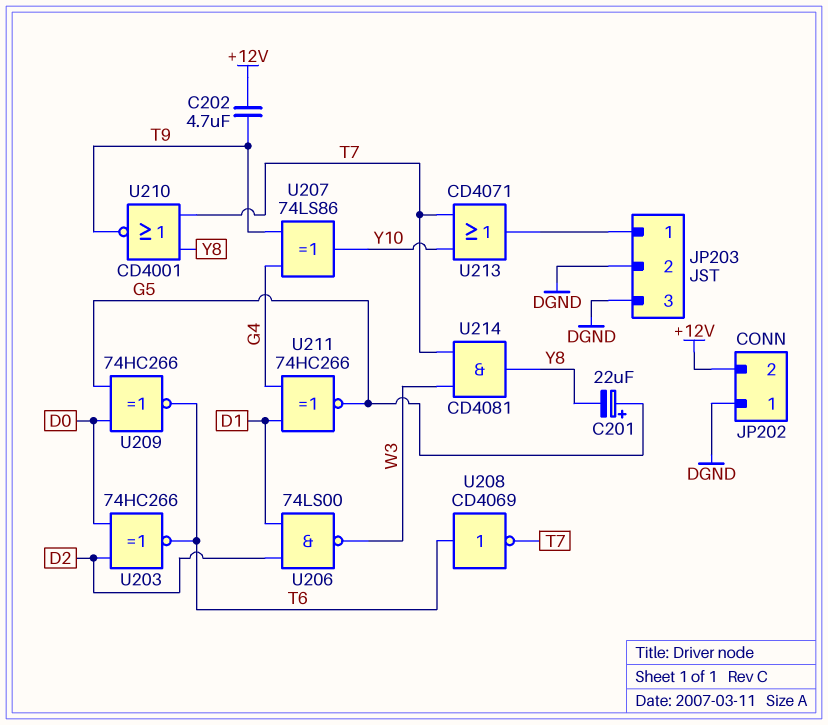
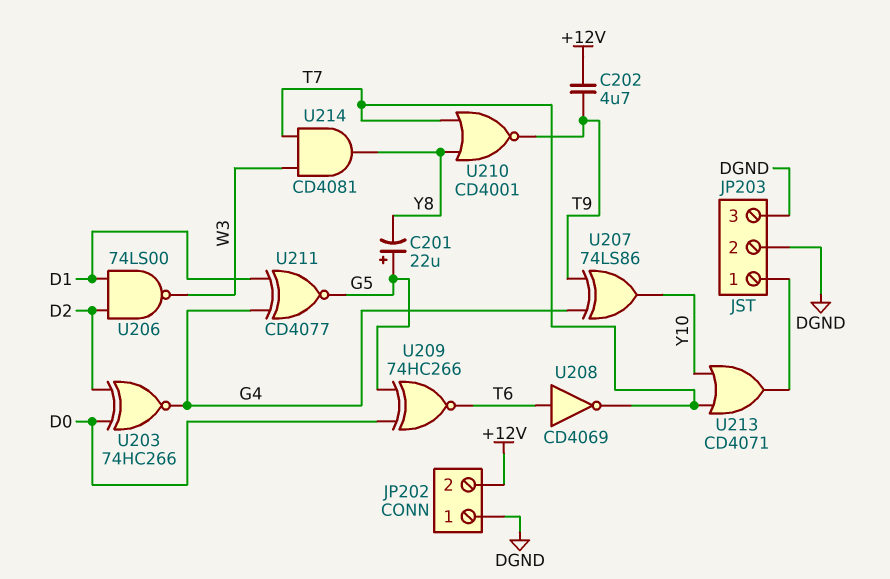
U203: XNOR 74HC266 (in D0, in D2, out T6) -> XNOR 74HC266 (in D0, in D2, out G4)
U211: XNOR 74HC266 (in D1, in G4, out G5) -> XNOR CD4077 (in D1, in G4, out G5)

